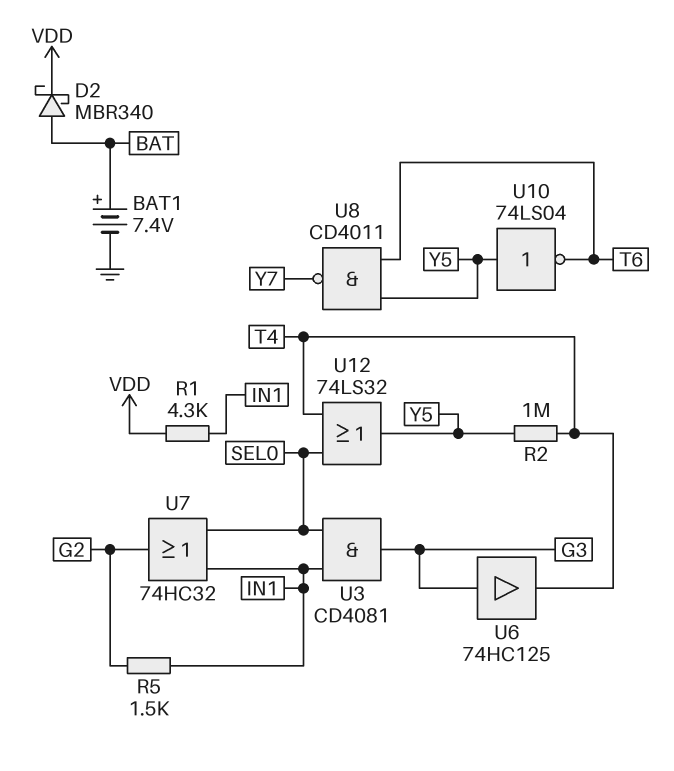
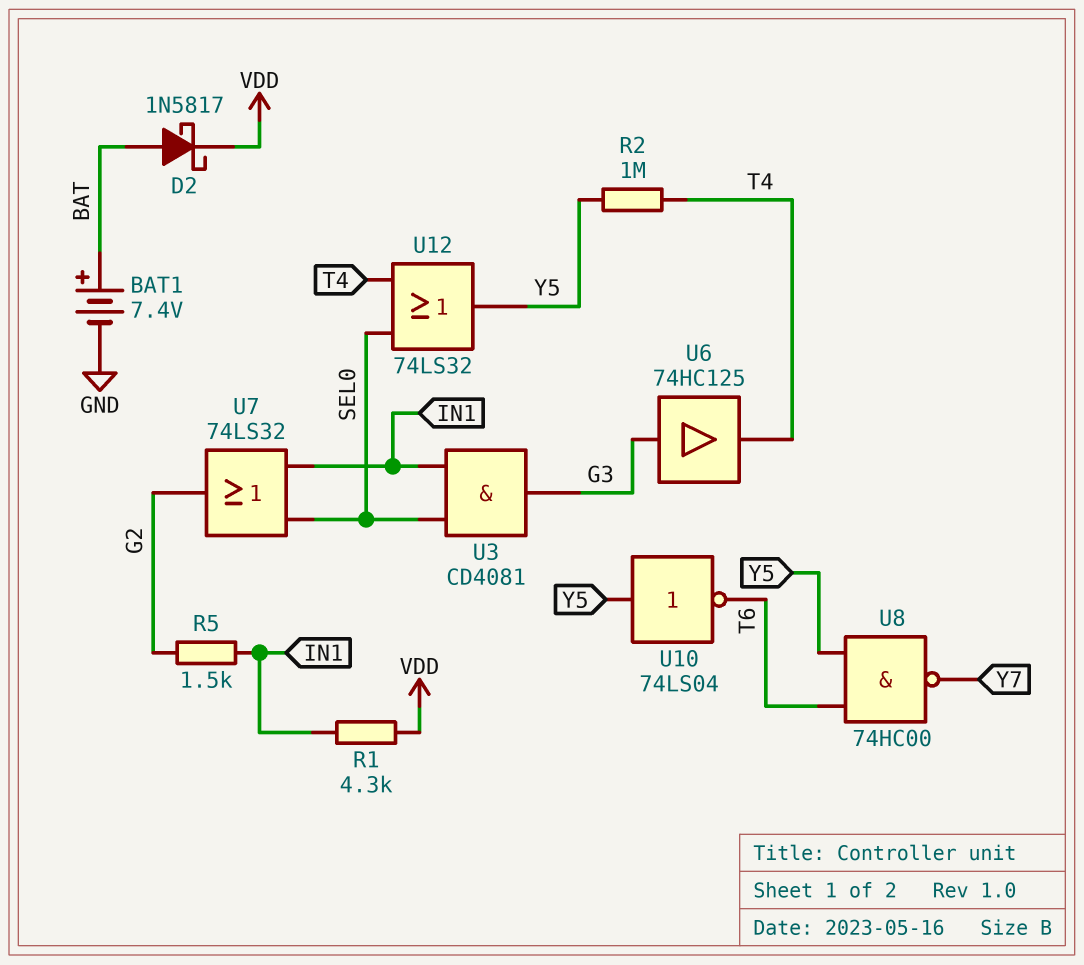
D2: schottky MBR340 (A BAT, K VDD) -> schottky 1N5817 (A BAT, K VDD)
U7: OR 74HC32 (in IN1, in SEL0, out G2) -> OR 74LS32 (in IN1, in SEL0, out G2)
U8: NAND CD4011 (in T6, in Y5, out Y7) -> NAND 74HC00 (in T6, in Y5, out Y7)

